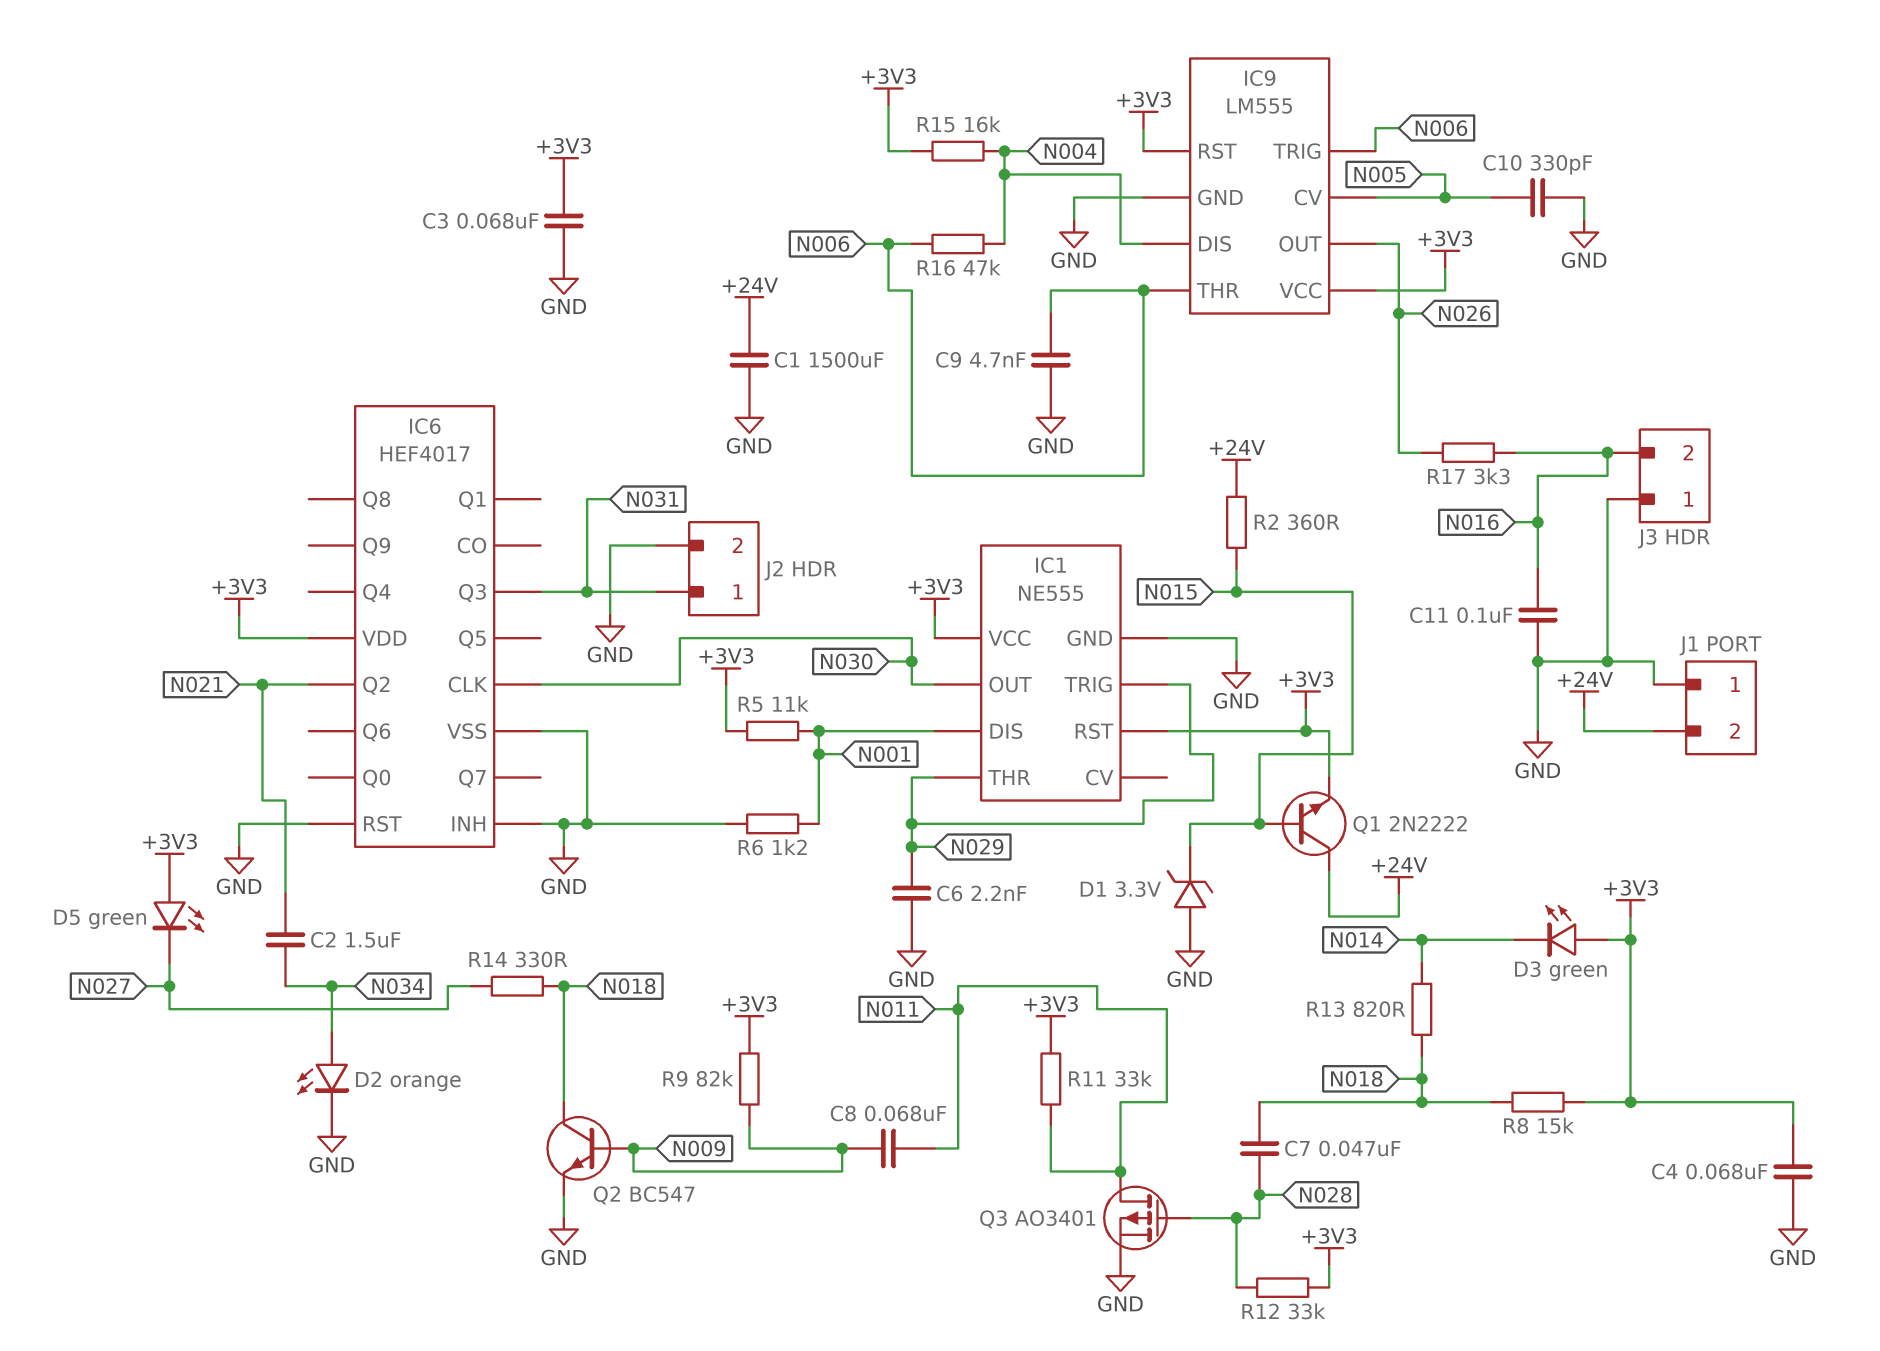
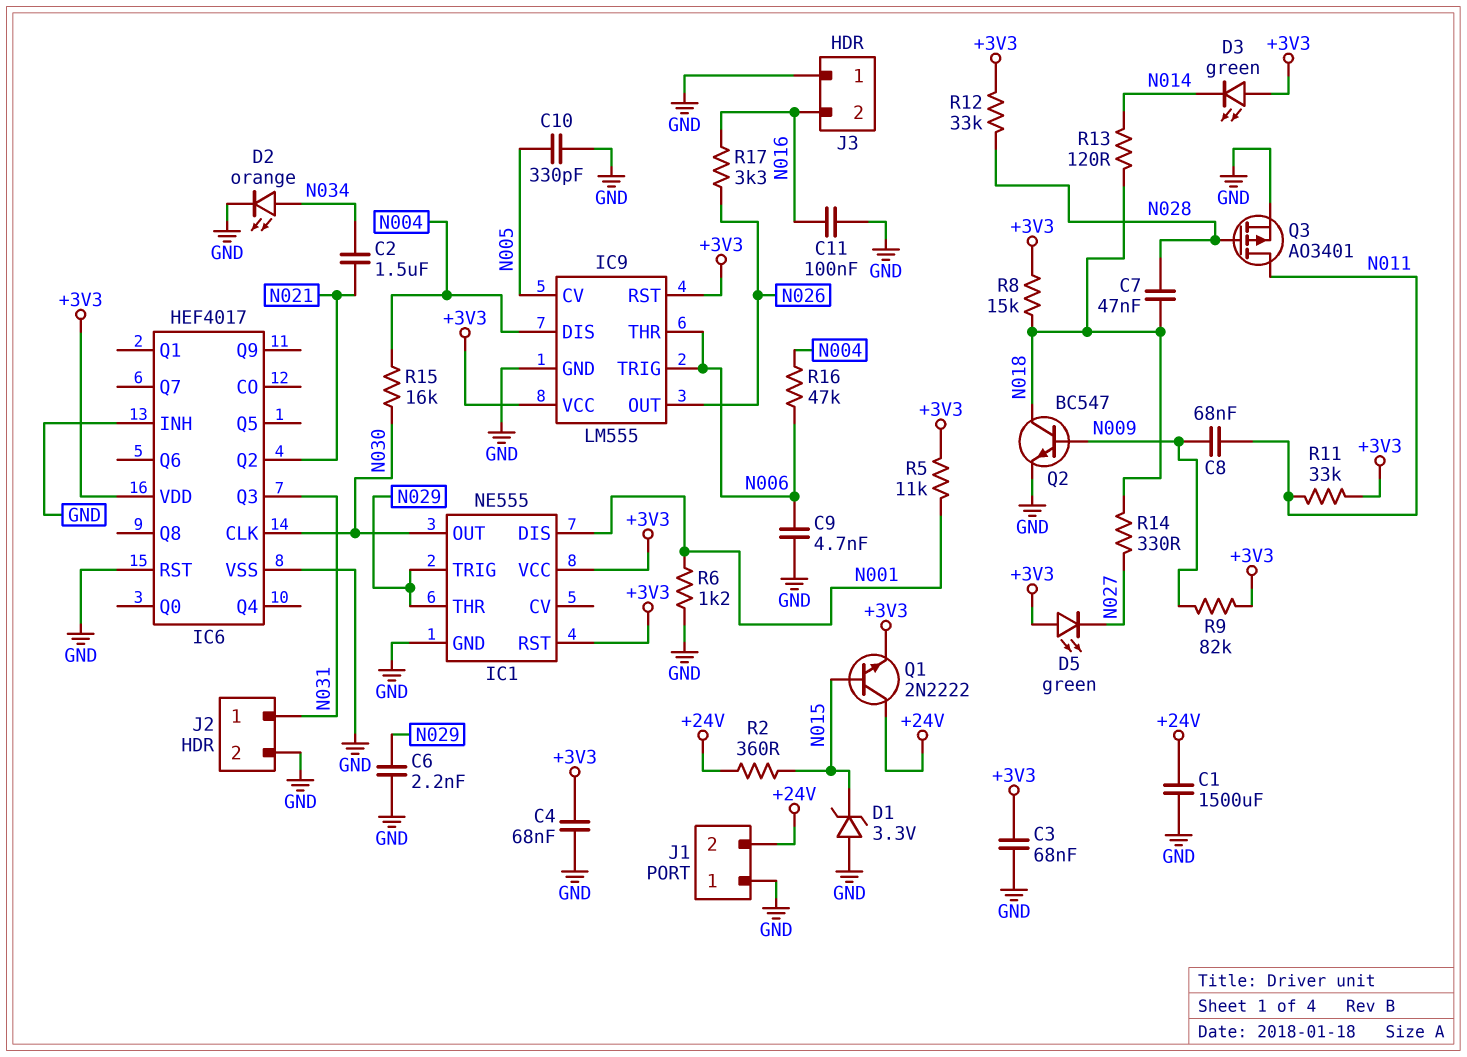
R13: 820 (N014, N018) -> 120 (N014, N018)
R15: 16k (+3V3, N004) -> 16k (N004, N030)

